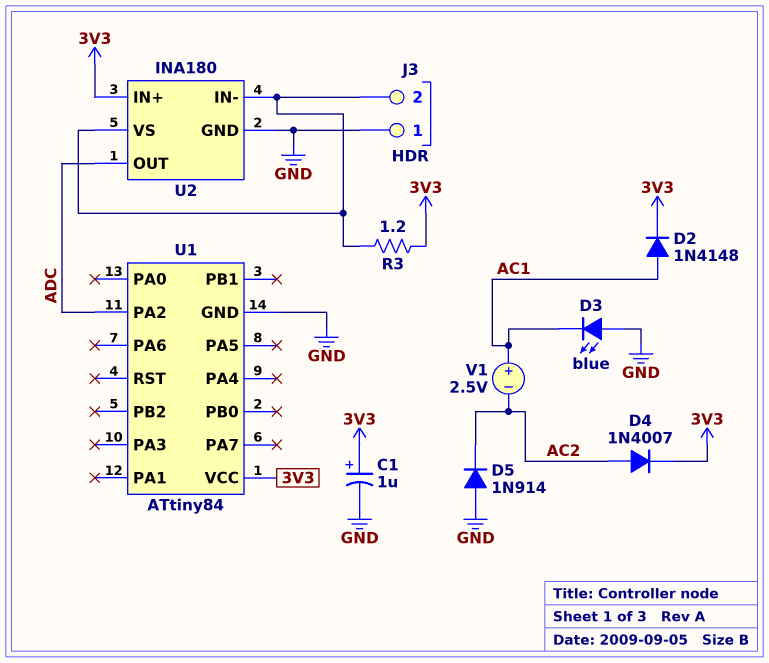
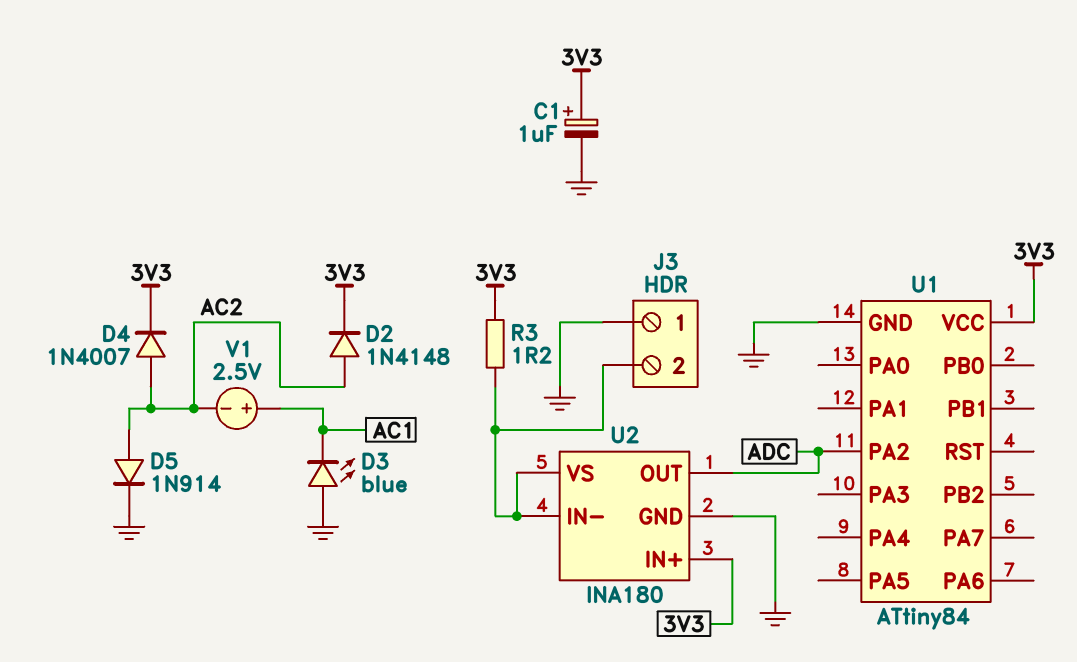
D2: diode 1N4148 (A AC1, K 3V3) -> diode 1N4148 (A AC2, K 3V3)
D5: diode 1N914 (A GND, K AC2) -> diode 1N914 (A AC2, K GND)

